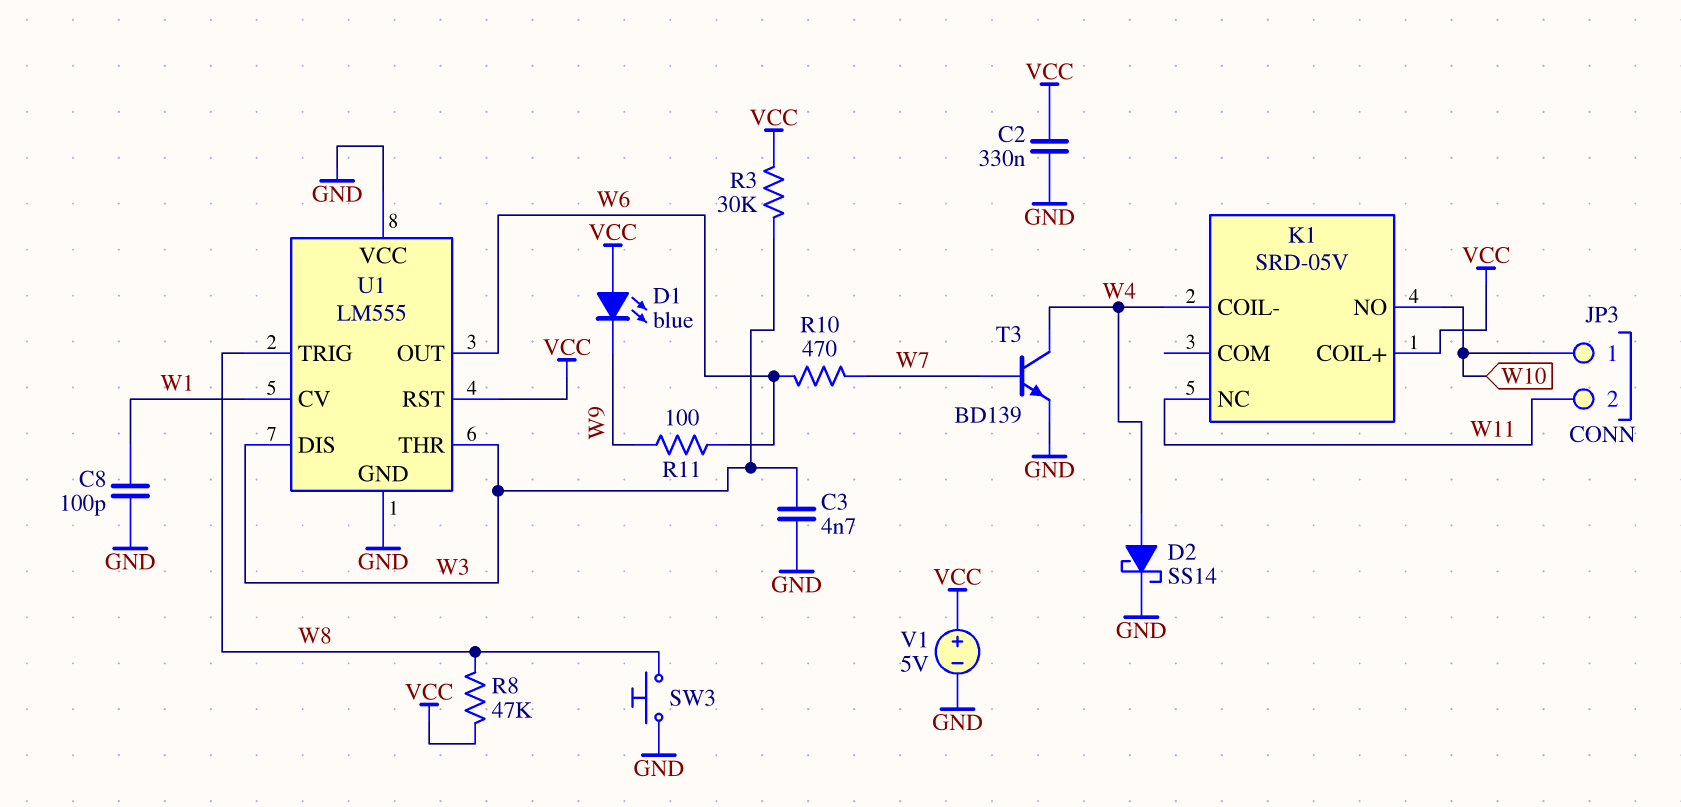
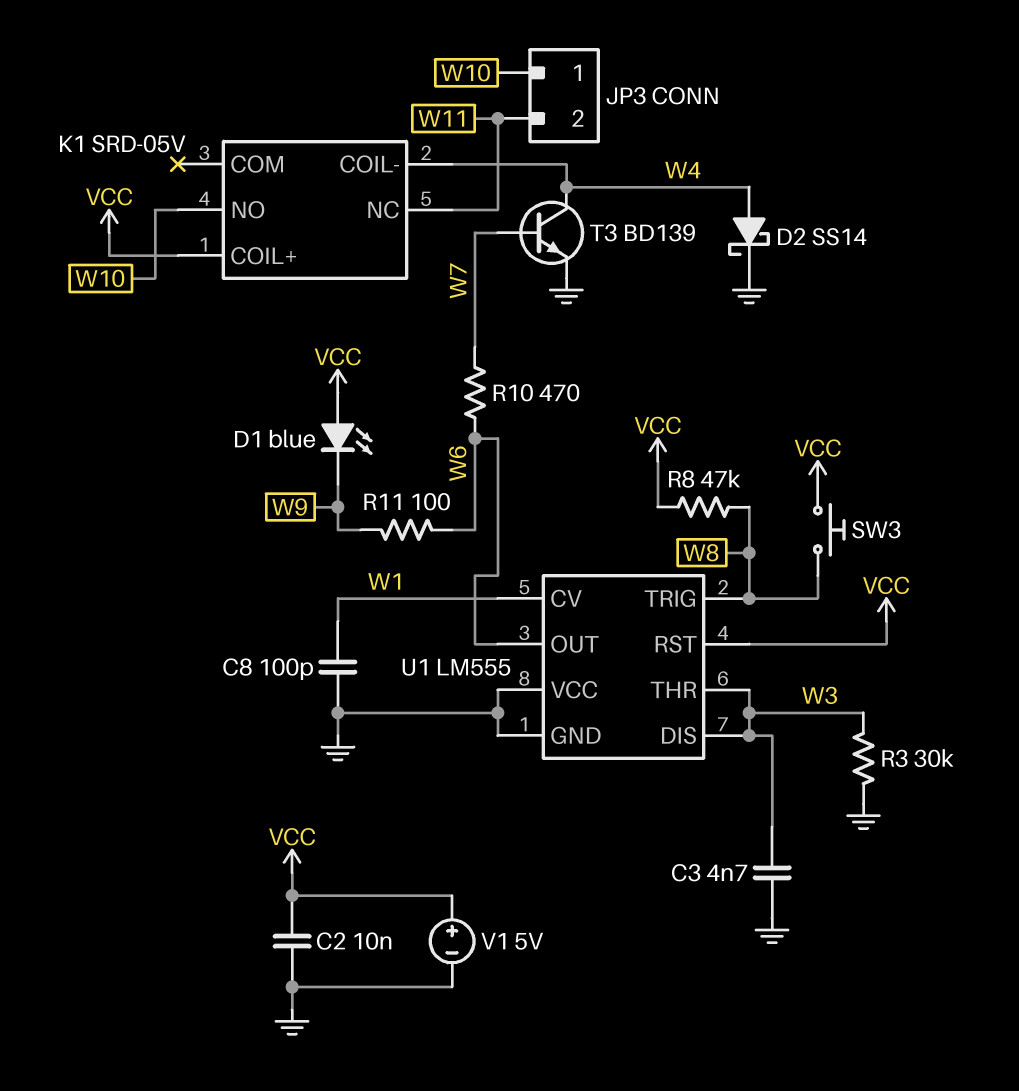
C2: 330nF (GND, VCC) -> 10nF (GND, VCC)
R3: 30k (VCC, W3) -> 30k (GND, W3)
SW3: button (GND, W8) -> button (VCC, W8)

